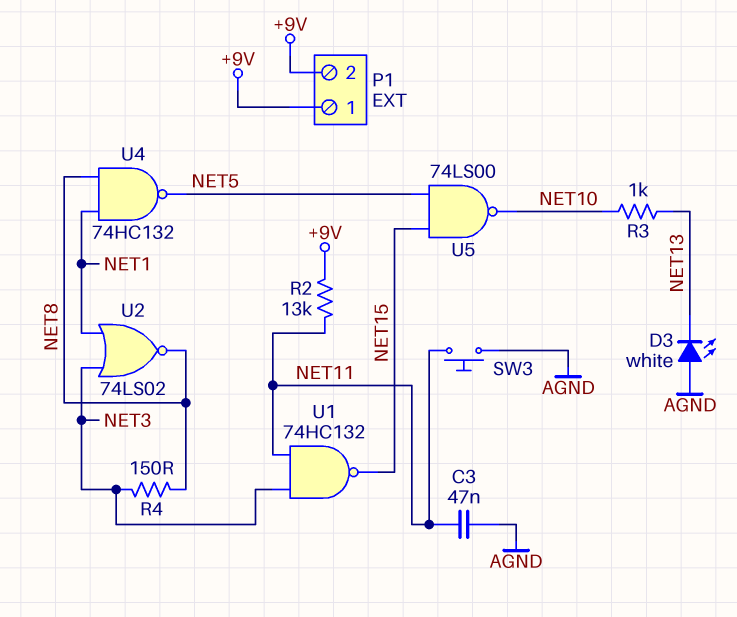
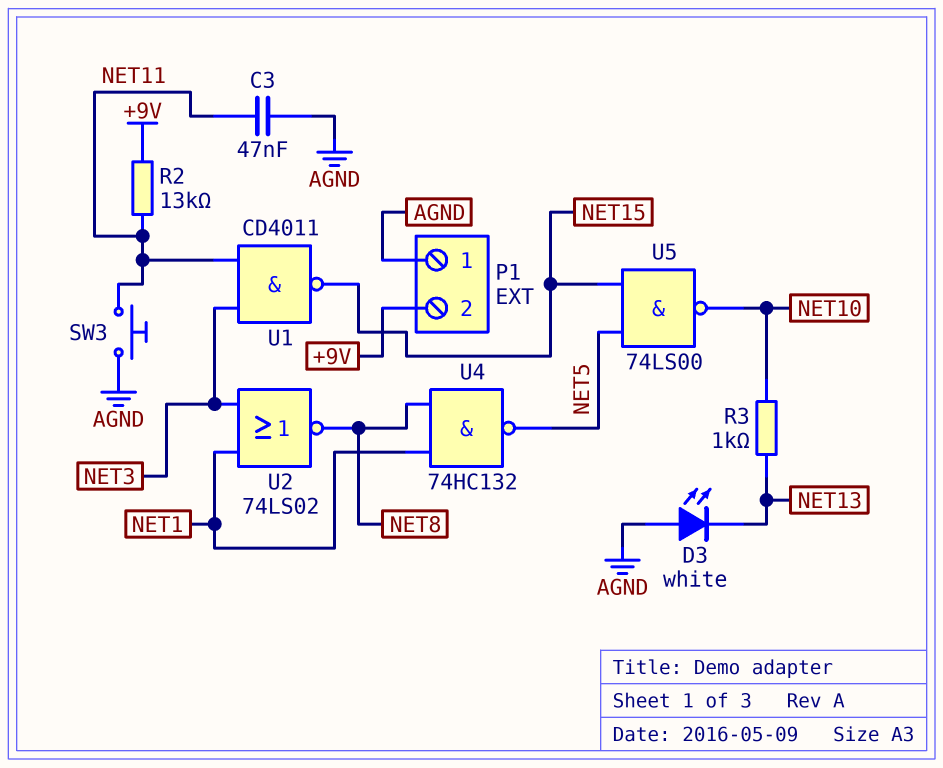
P1 pin 1: +9V -> AGND
R4: 150 (NET3, NET8) -> none
U1: NAND 74HC132 (in NET3, in NET11, out NET15) -> NAND CD4011 (in NET3, in NET11, out NET15)

